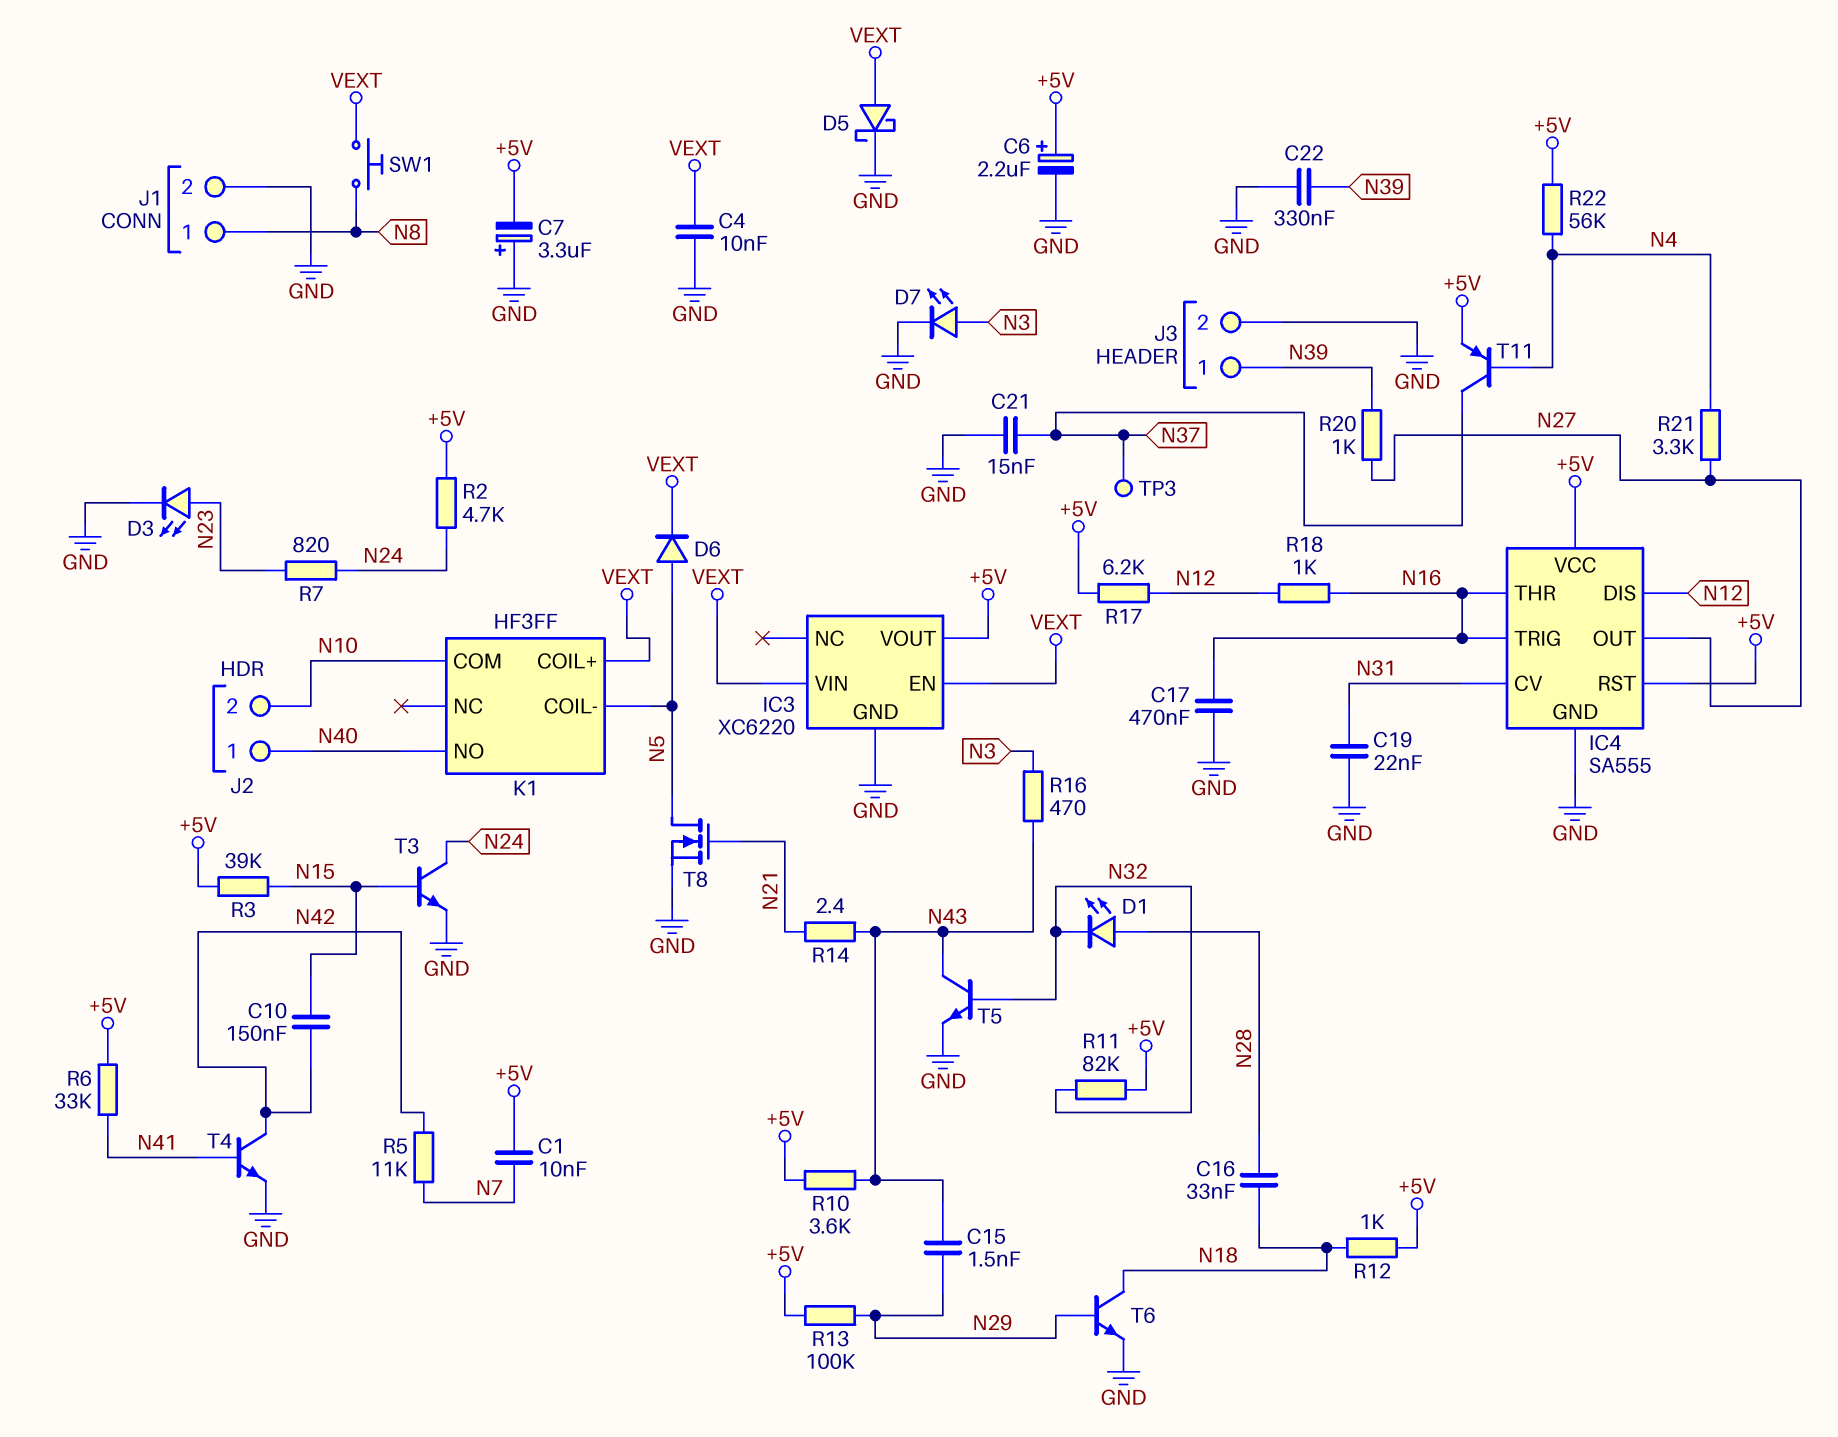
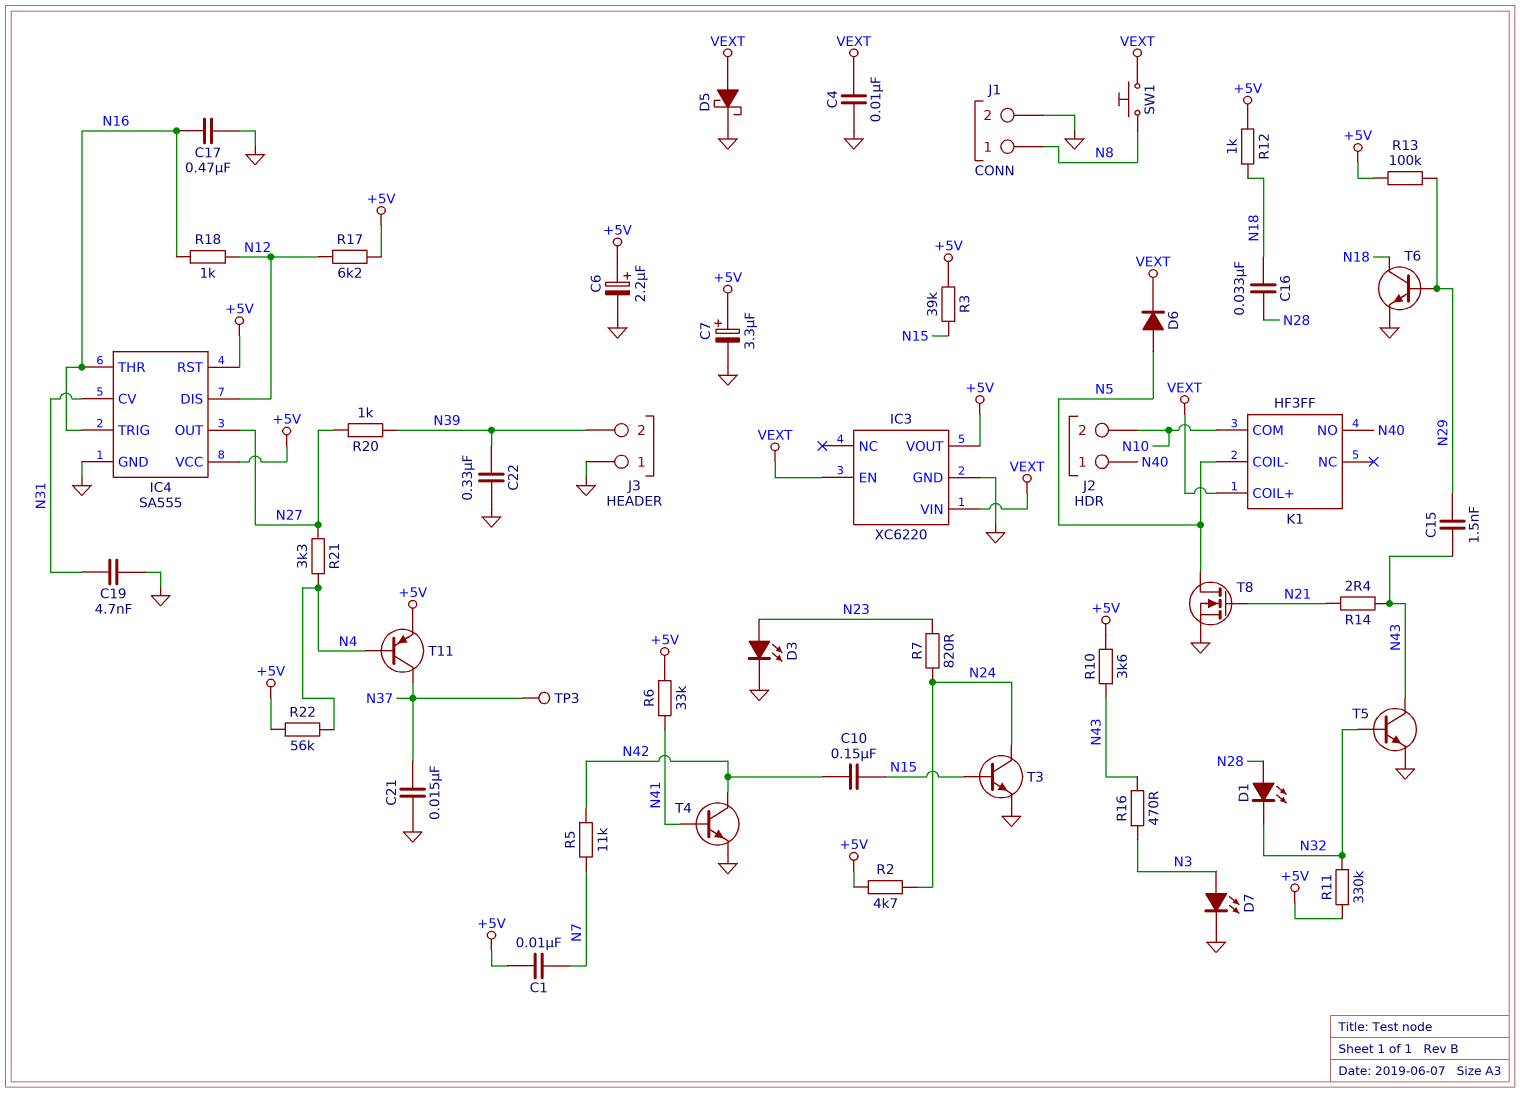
C7: 3.3uF (plus GND, minus +5V) -> 3.3uF (plus +5V, minus GND)
C19: 22nF (GND, N31) -> 4.7nF (GND, N31)
J3 pin 1: N39 -> GND
J3 pin 2: GND -> N39
R11: 82k (+5V, N32) -> 330k (+5V, N32)

